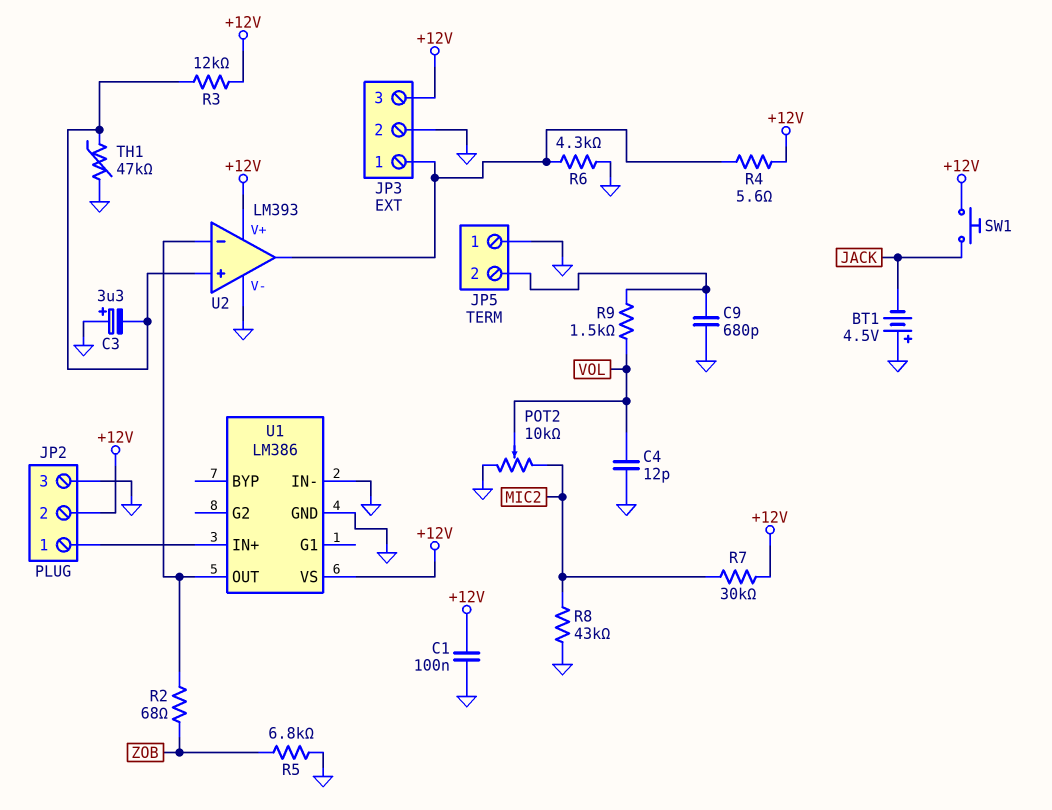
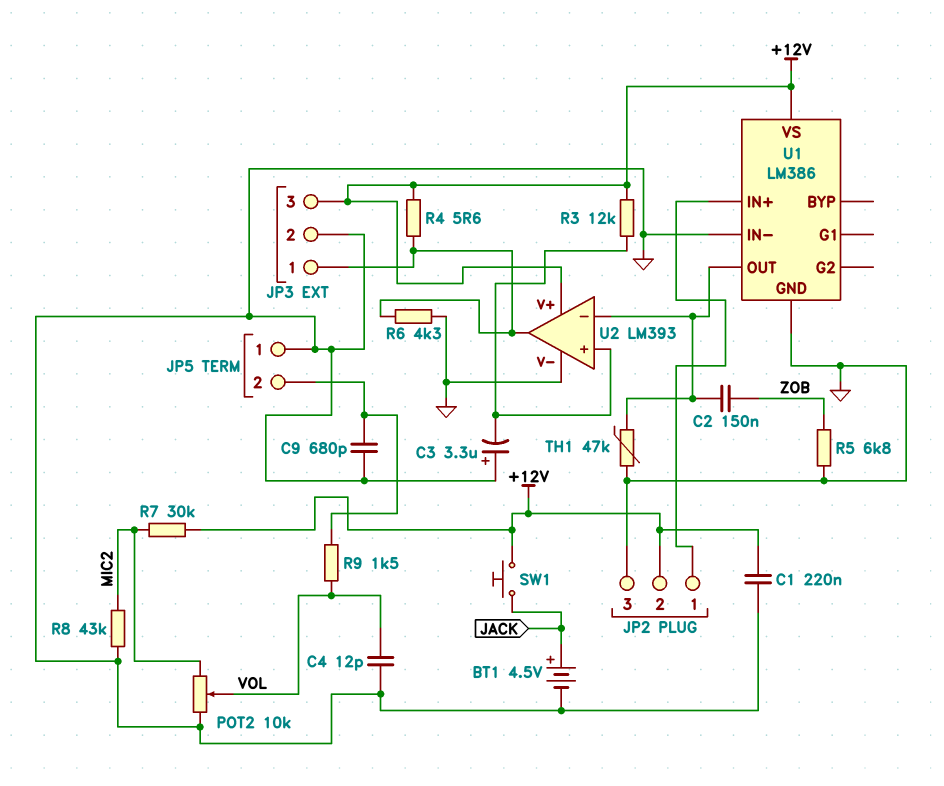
BT1: 4.5V (plus GND, minus JACK) -> 4.5V (plus JACK, minus GND)
C1: 100nF (+12V, GND) -> 220nF (+12V, GND)
C2: none -> 150nF (U1/OUT, ZOB)
R2: 68 (U1/OUT, ZOB) -> none
TH1: 47k (GND, U2/in+) -> 47k (GND, U1/OUT)

